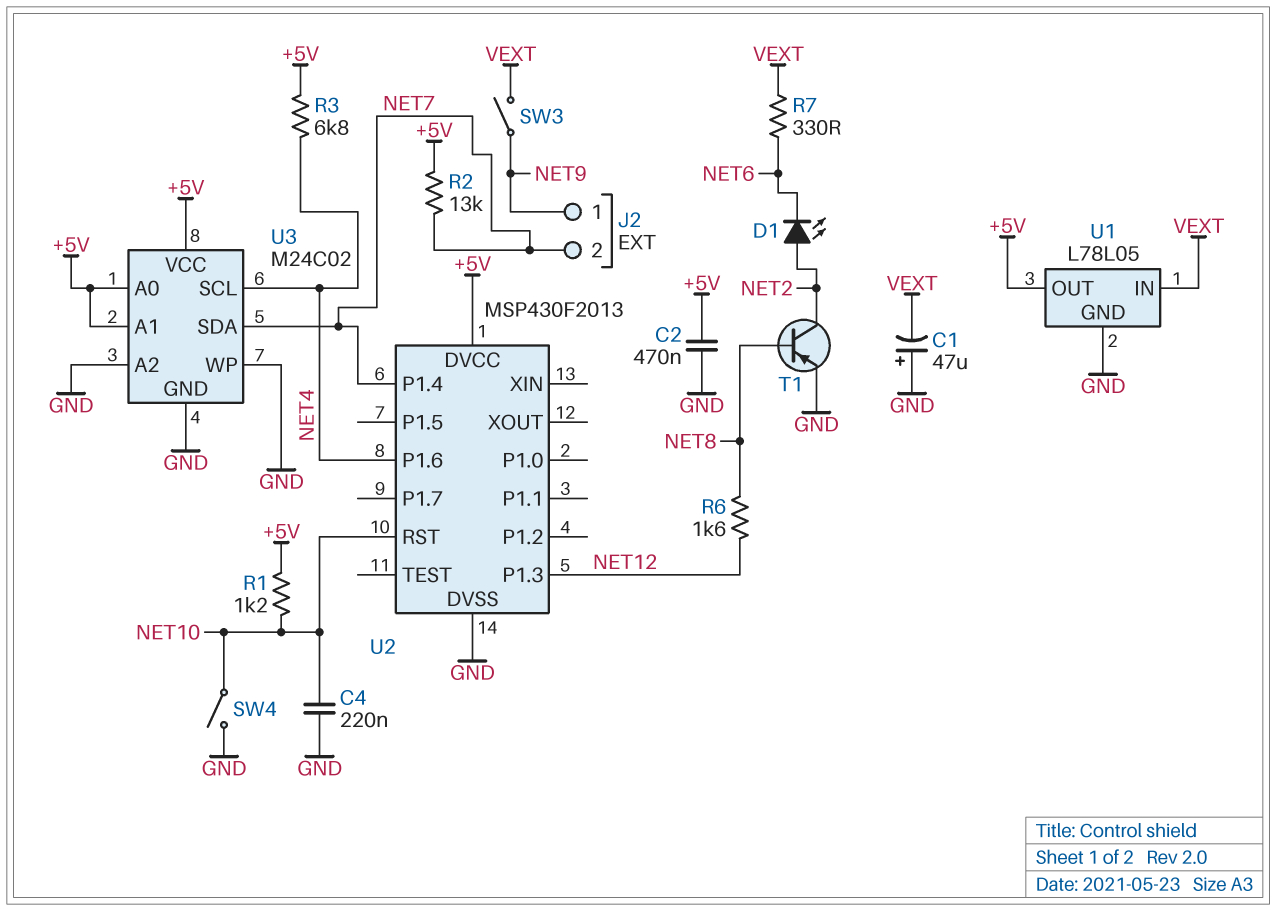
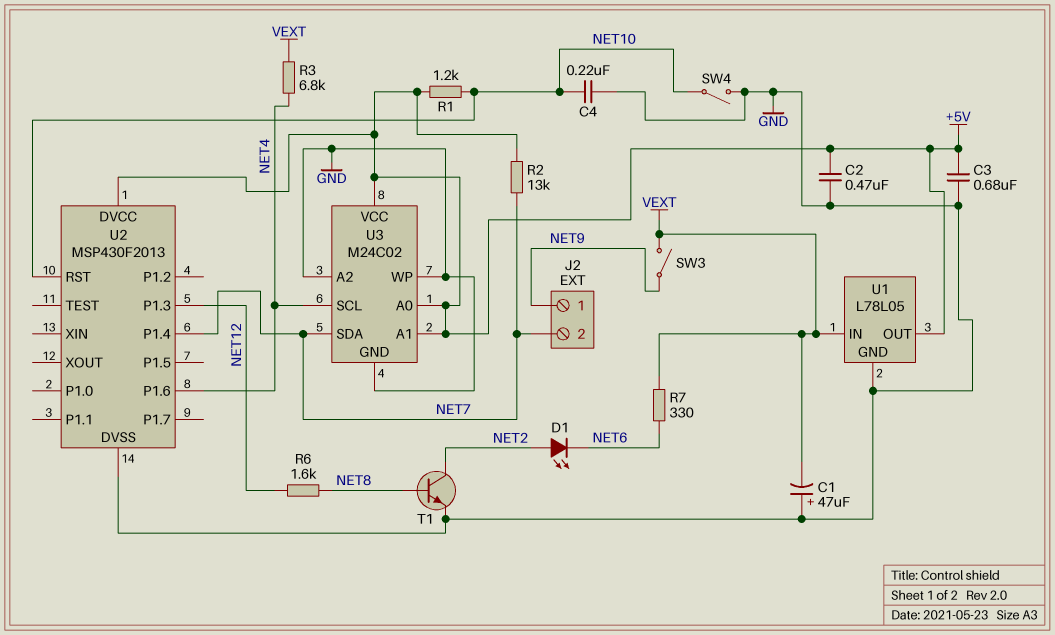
C3: none -> 680nF (+5V, GND)
R3: 6.8k (+5V, NET4) -> 6.8k (NET4, VEXT)
T1: PNP (B NET8, C NET2, E GND) -> NPN (B NET8, C NET2, E GND)

